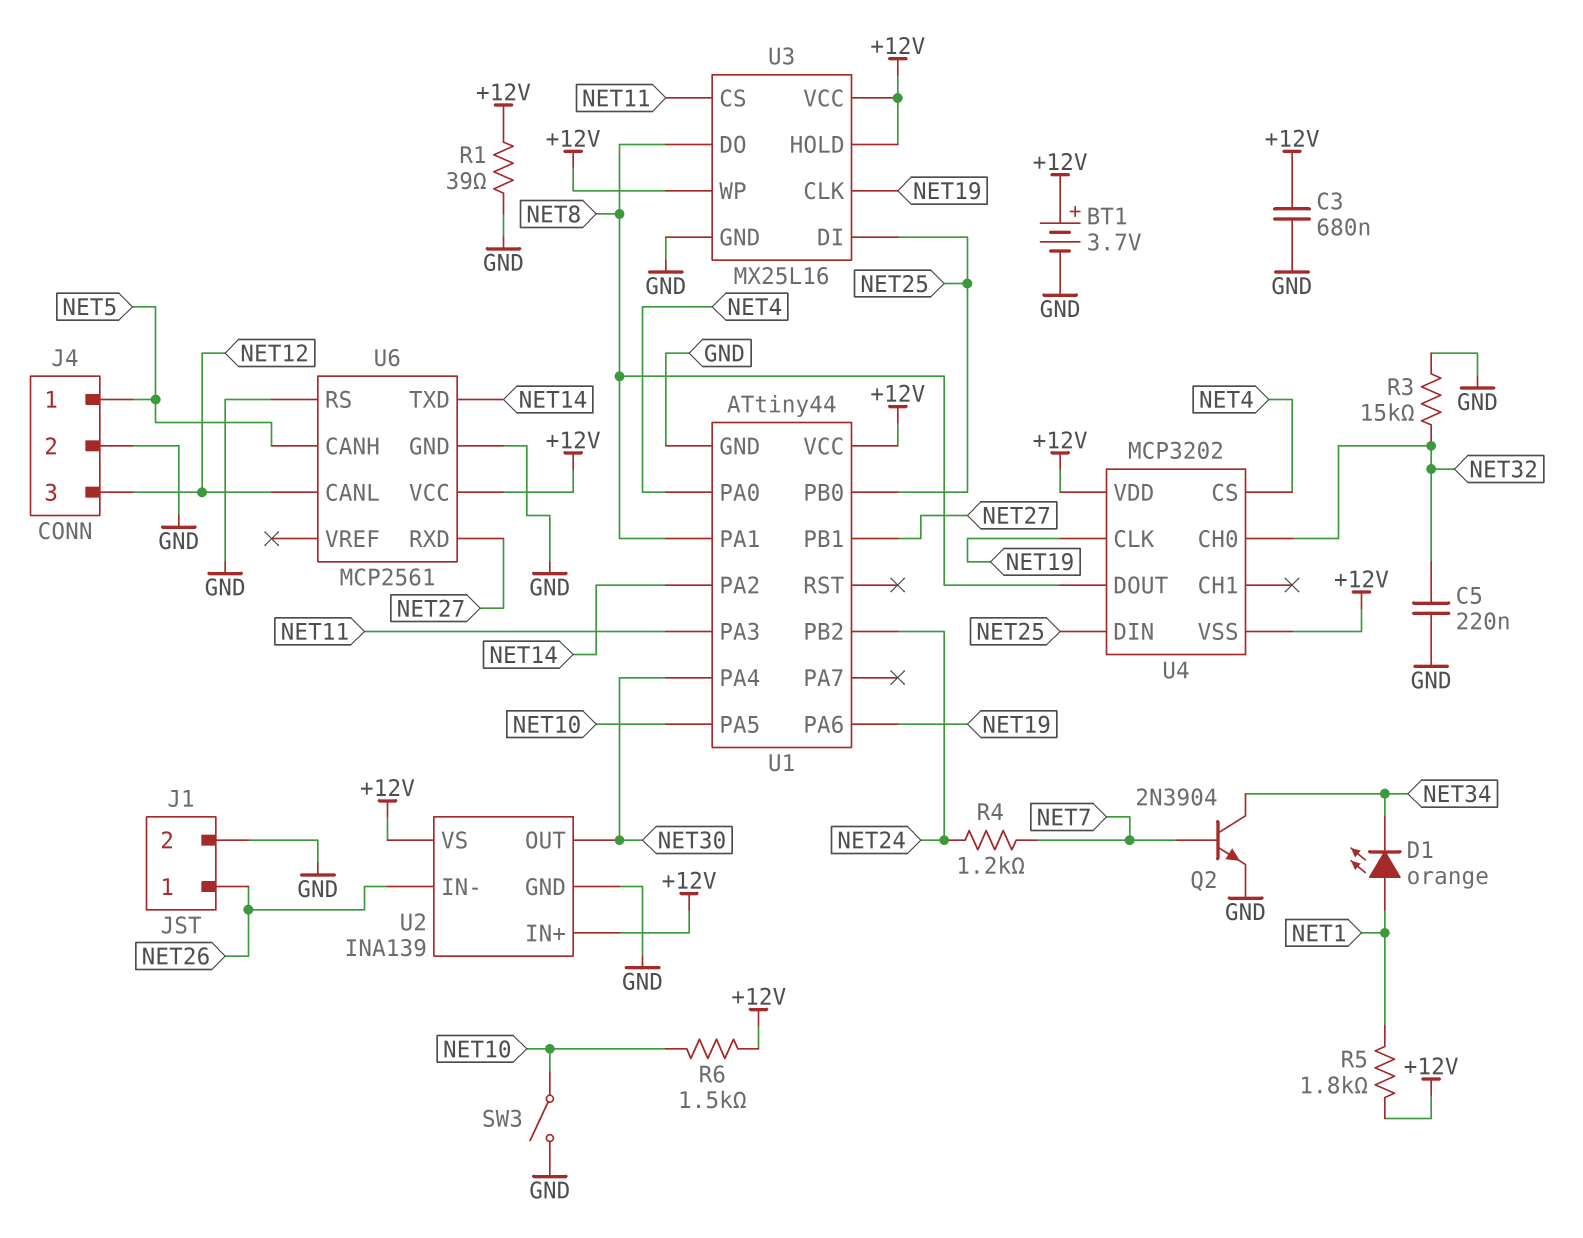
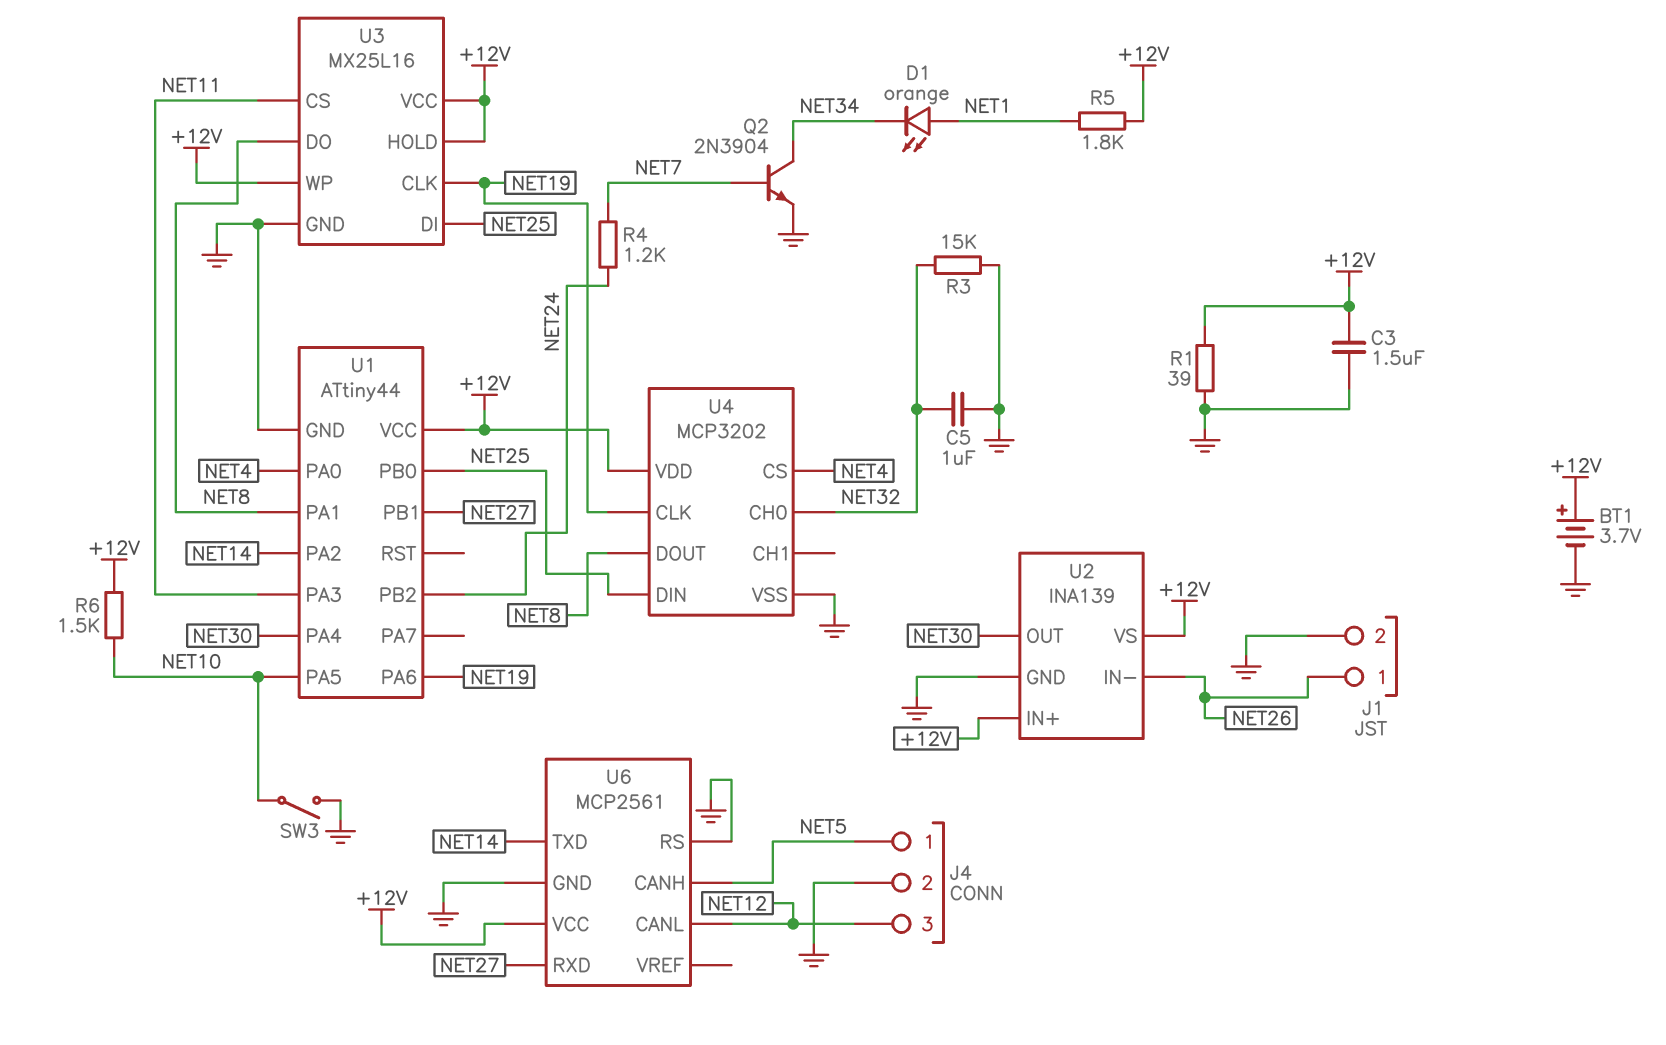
C3: 680nF (+12V, GND) -> 1.5uF (+12V, GND)
C5: 220nF (GND, NET32) -> 1uF (GND, NET32)
U4 pin VSS: +12V -> GND

